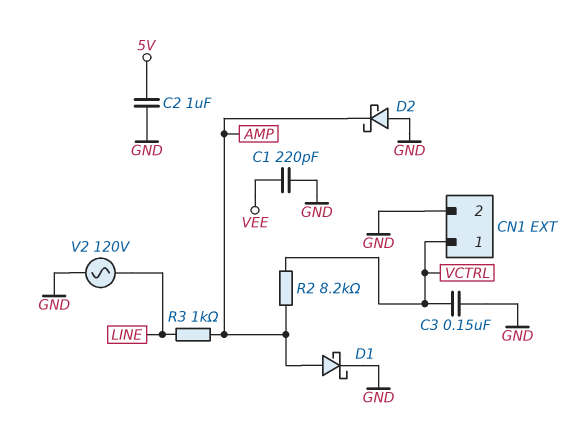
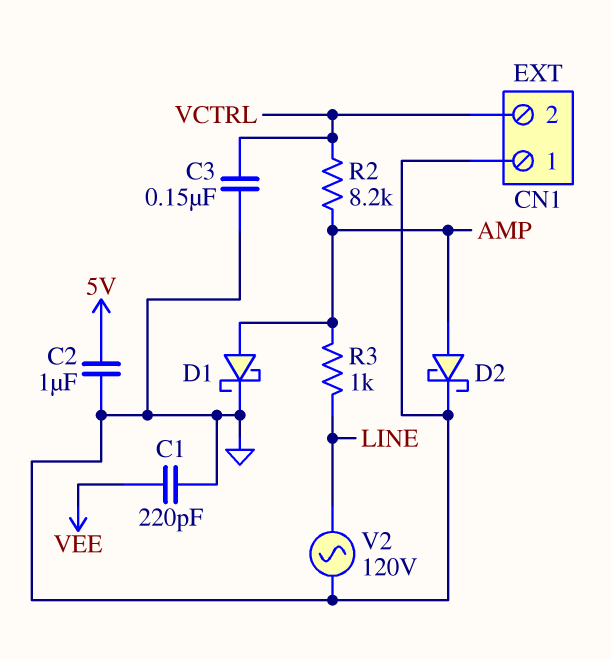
CN1 pin 1: VCTRL -> GND
CN1 pin 2: GND -> VCTRL
D2: schottky (A GND, K AMP) -> schottky (A AMP, K GND)

